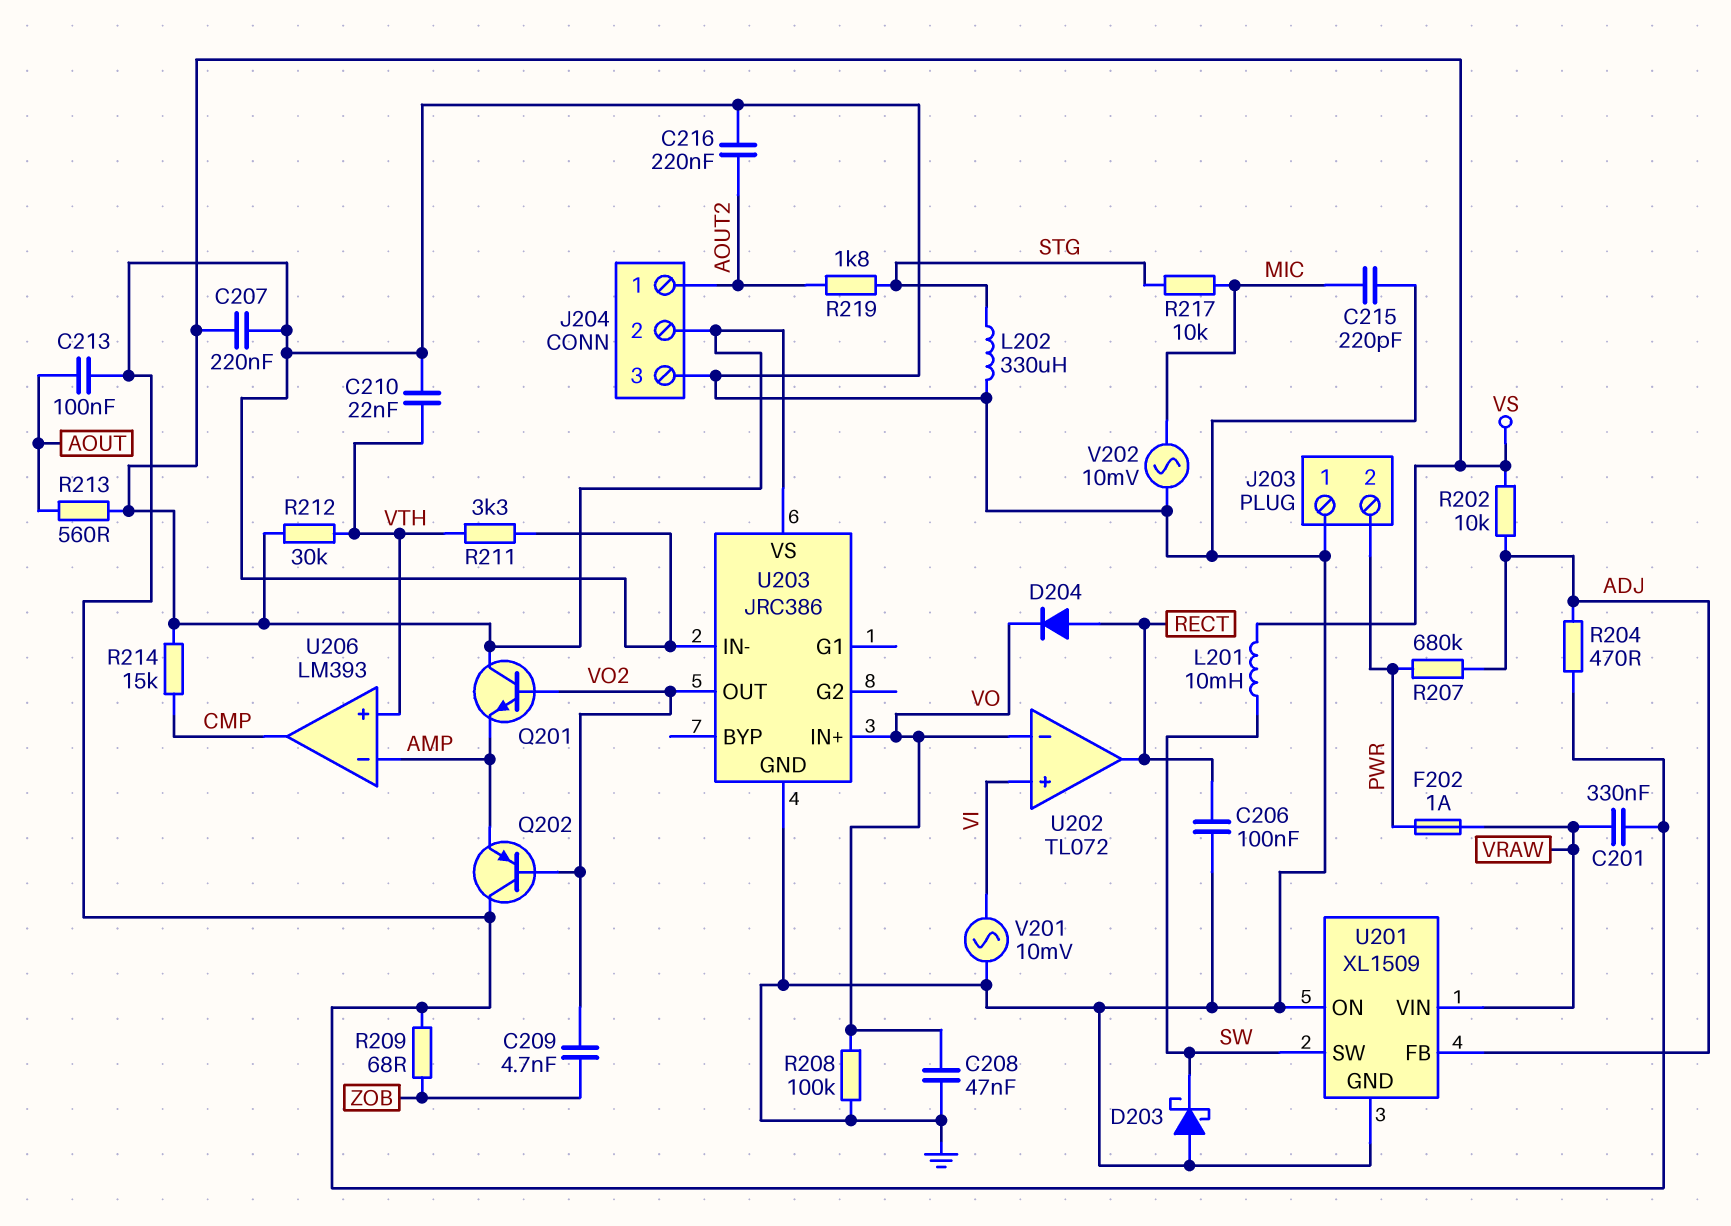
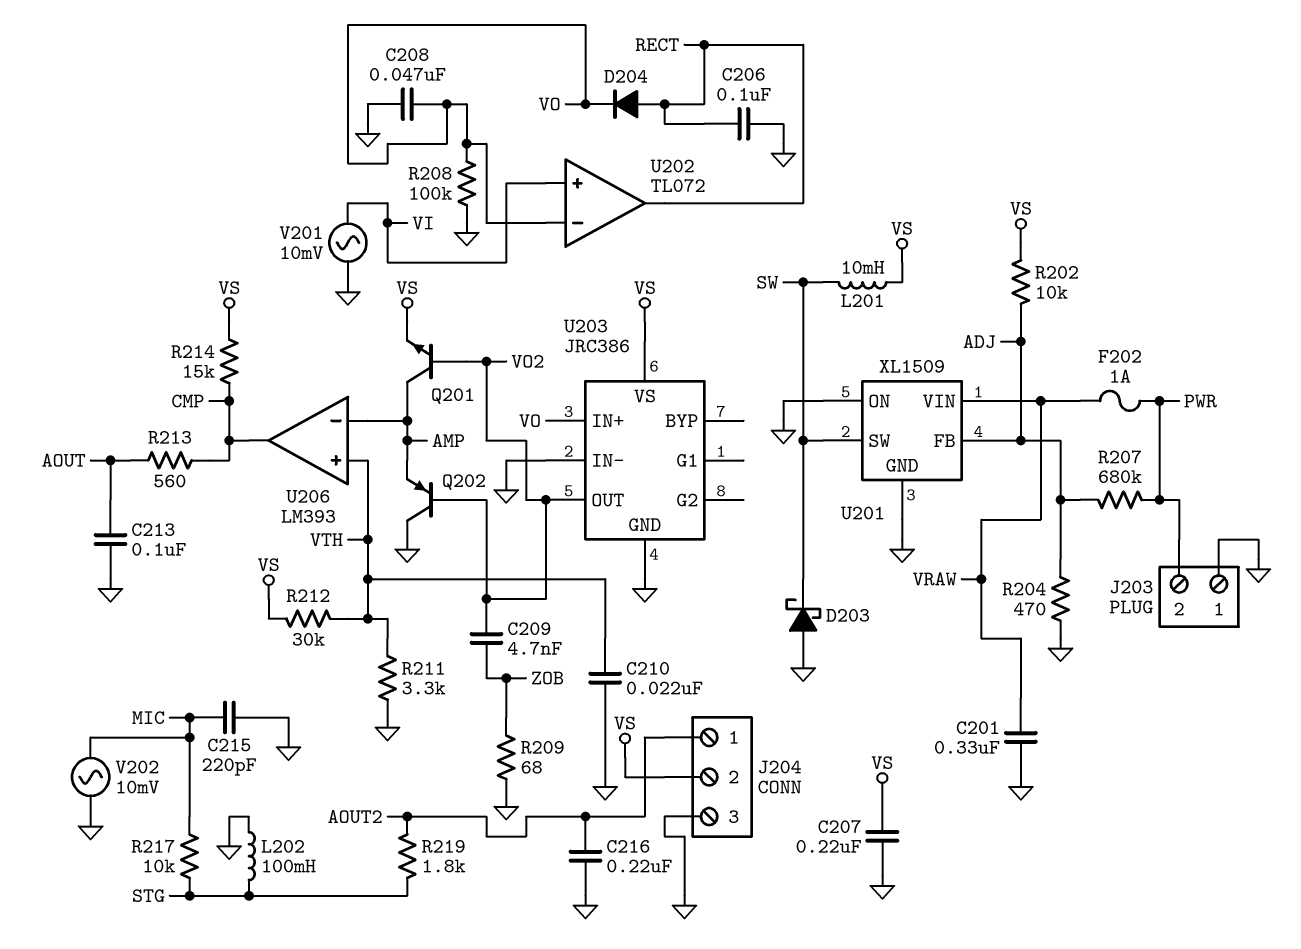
L202: 330uH (GND, STG) -> 100mH (GND, STG)
Q201: NPN (B VO2, C VS, E AMP) -> NPN (B VO2, C AMP, E VS)
R213: 560 (AOUT, VS) -> 560 (AOUT, CMP)

